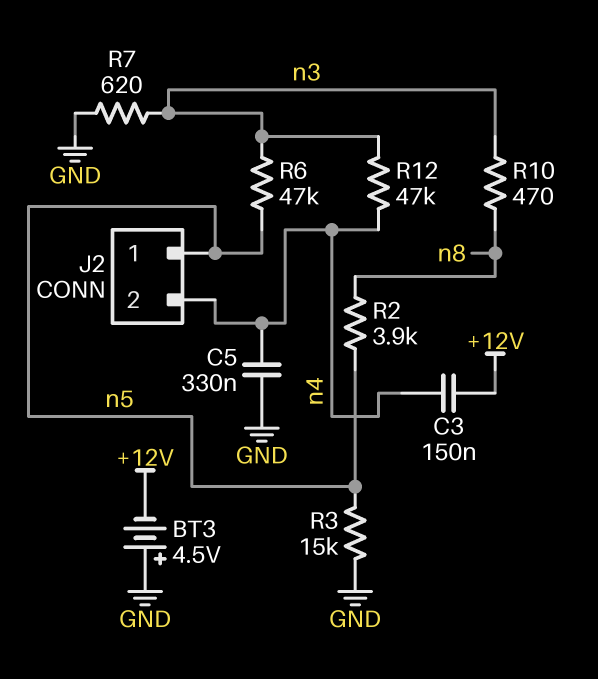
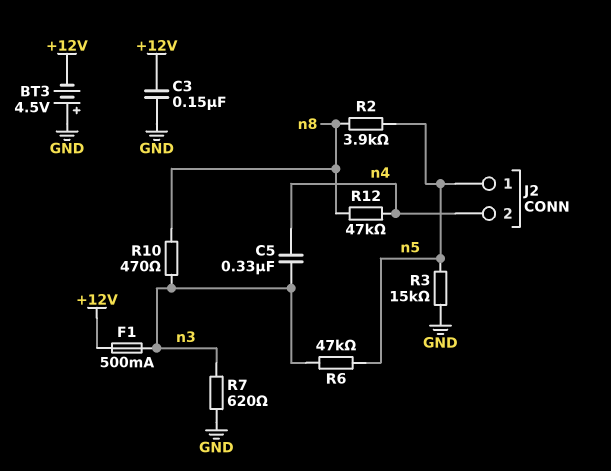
C3: 150nF (+12V, n4) -> 150nF (+12V, GND)
C5: 330nF (GND, n4) -> 330nF (n3, n4)
F1: none -> 500mA (+12V, n3)
R12: 47k (n3, n4) -> 47k (n4, n8)

